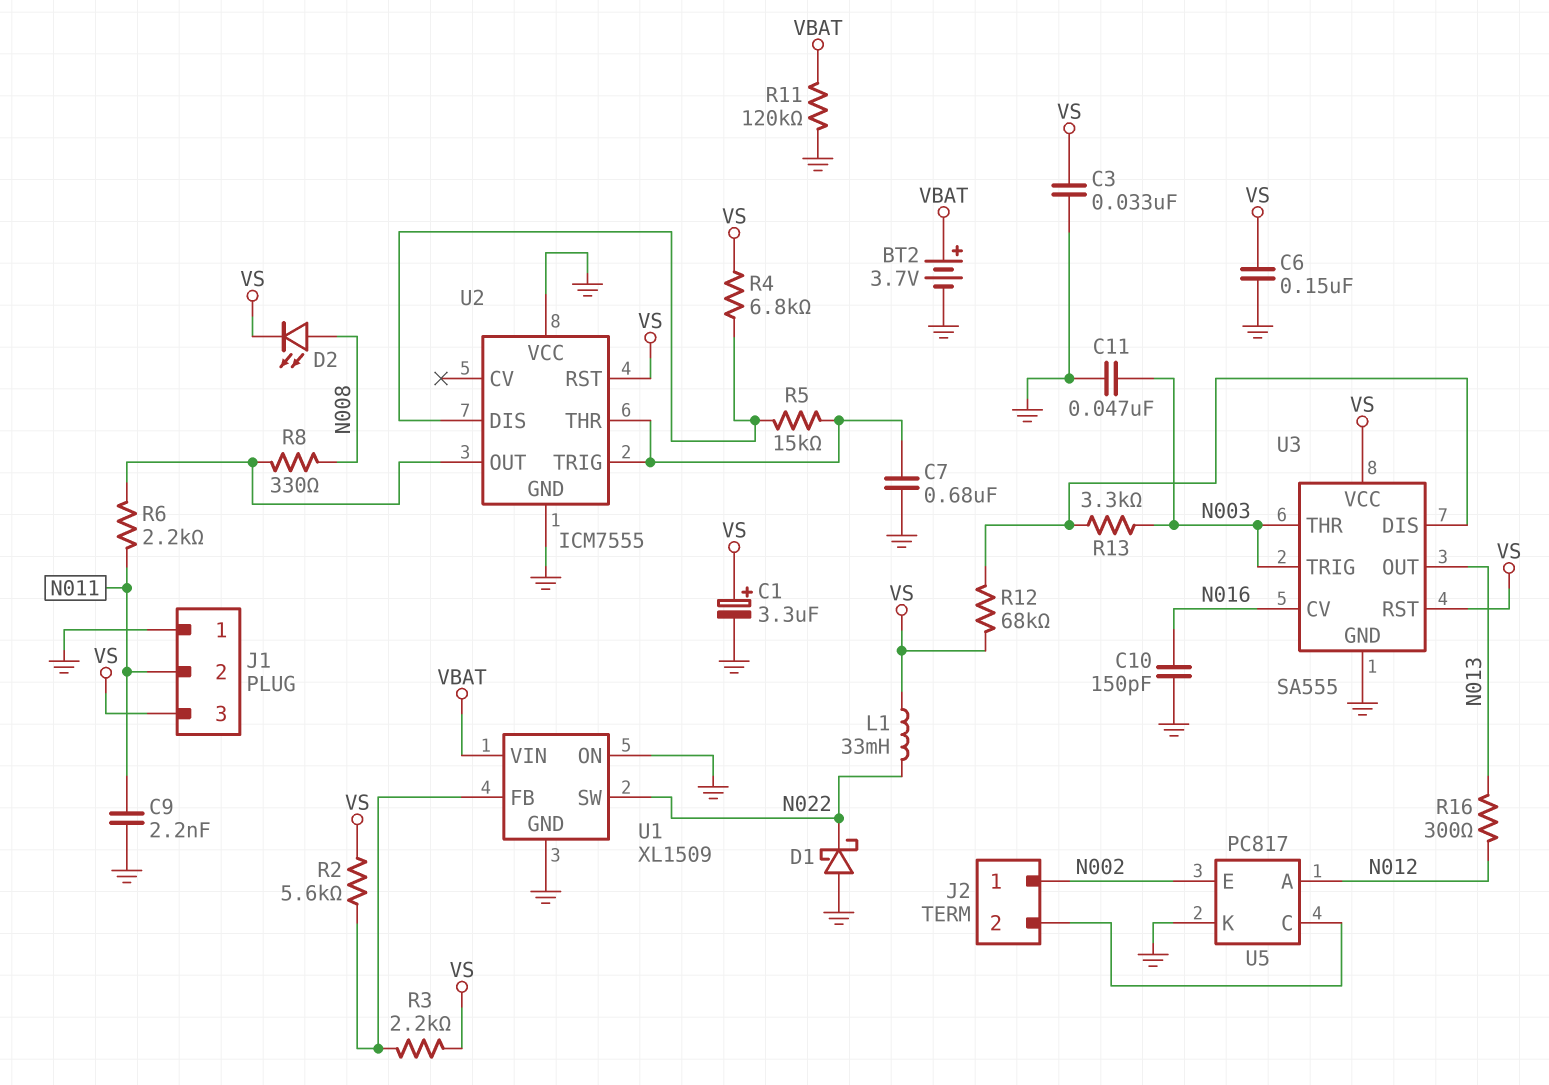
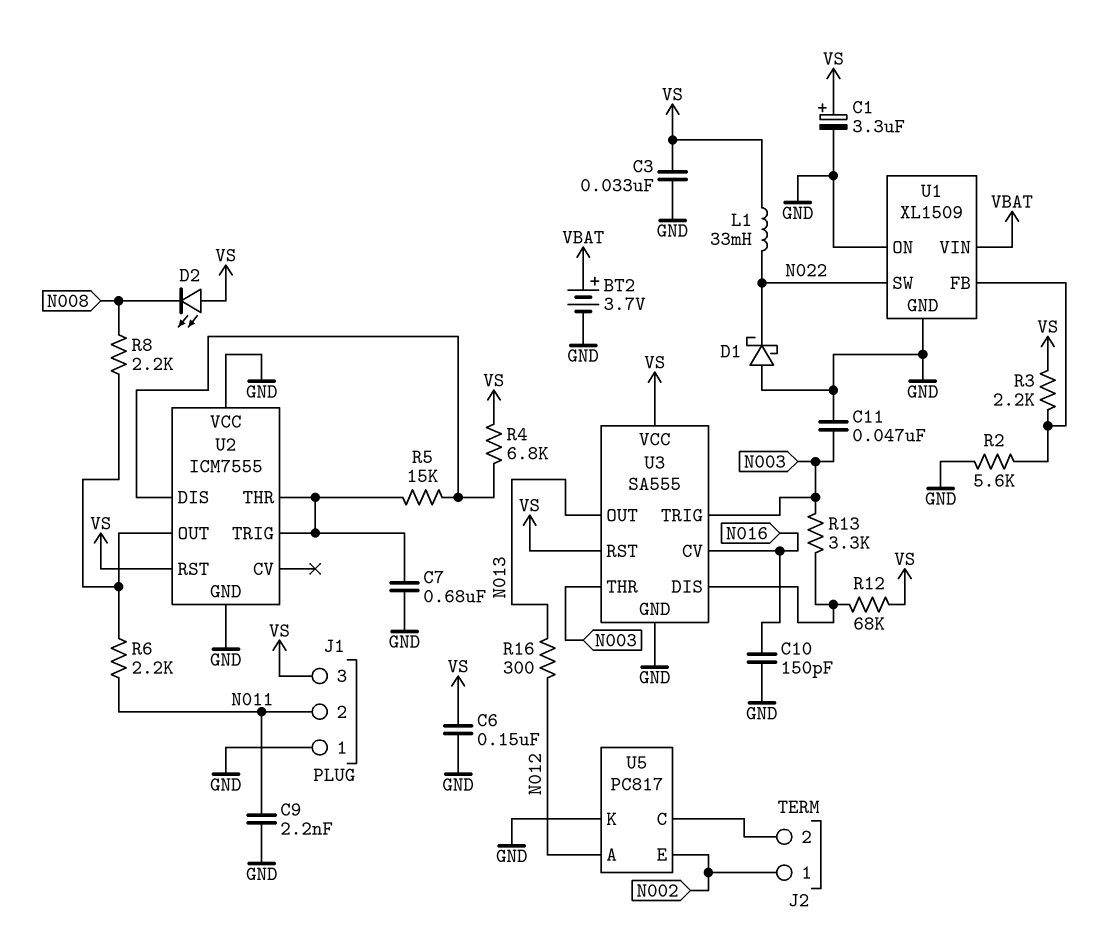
D2: LED (A N008, K VS) -> LED (A VS, K N008)
R2: 5.6k (U1/FB, VS) -> 5.6k (GND, U1/FB)
R8: 330 (N008, U2/OUT) -> 2.2k (N008, U2/OUT)
R11: 120k (GND, VBAT) -> none

